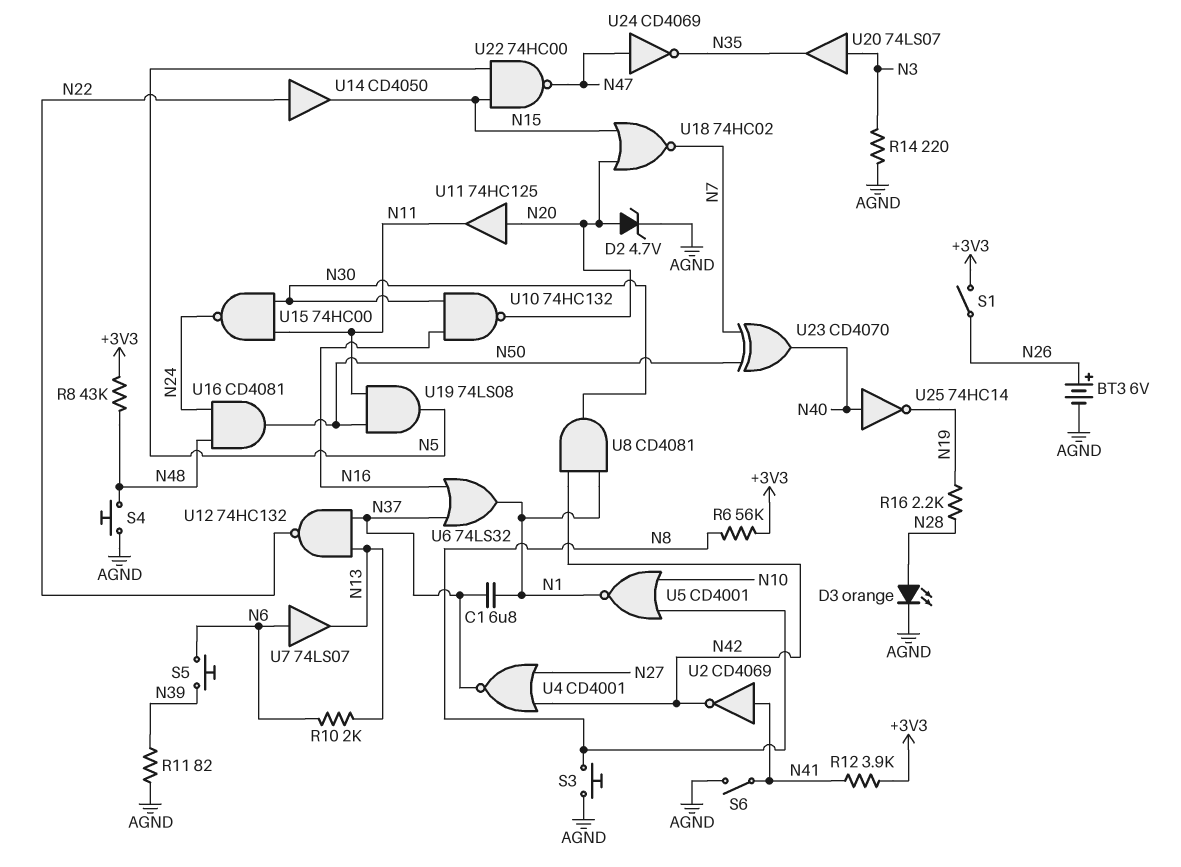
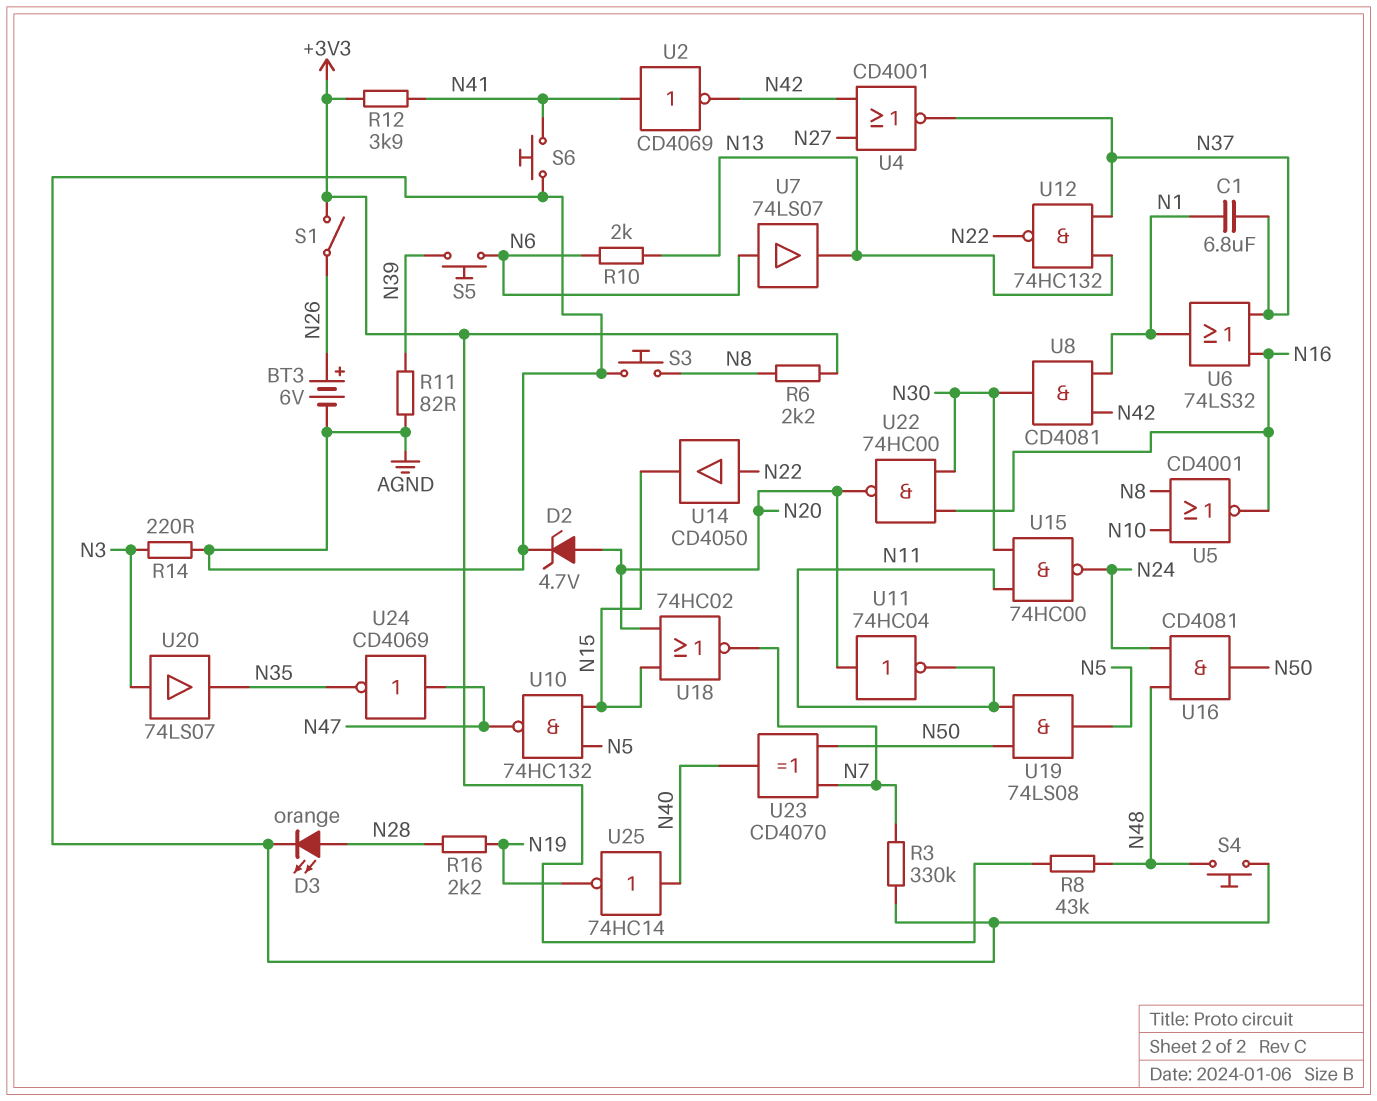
R3: none -> 330k (AGND, N7)
R6: 56k (+3V3, N8) -> 2.2k (+3V3, N8)
S6: switch (AGND, N41) -> button (AGND, N41)
U5: NOR CD4001 (in N8, in N10, out N1) -> NOR CD4001 (in N8, in N10, out N16)
U10: NAND 74HC132 (in N16, in N30, out N20) -> NAND 74HC132 (in N5, in N15, out N47)
U11: buffer 74HC125 (in N20, out N11) -> NOT 74HC04 (in N20, out N11)
U22: NAND 74HC00 (in N5, in N15, out N47) -> NAND 74HC00 (in N16, in N30, out N20)

